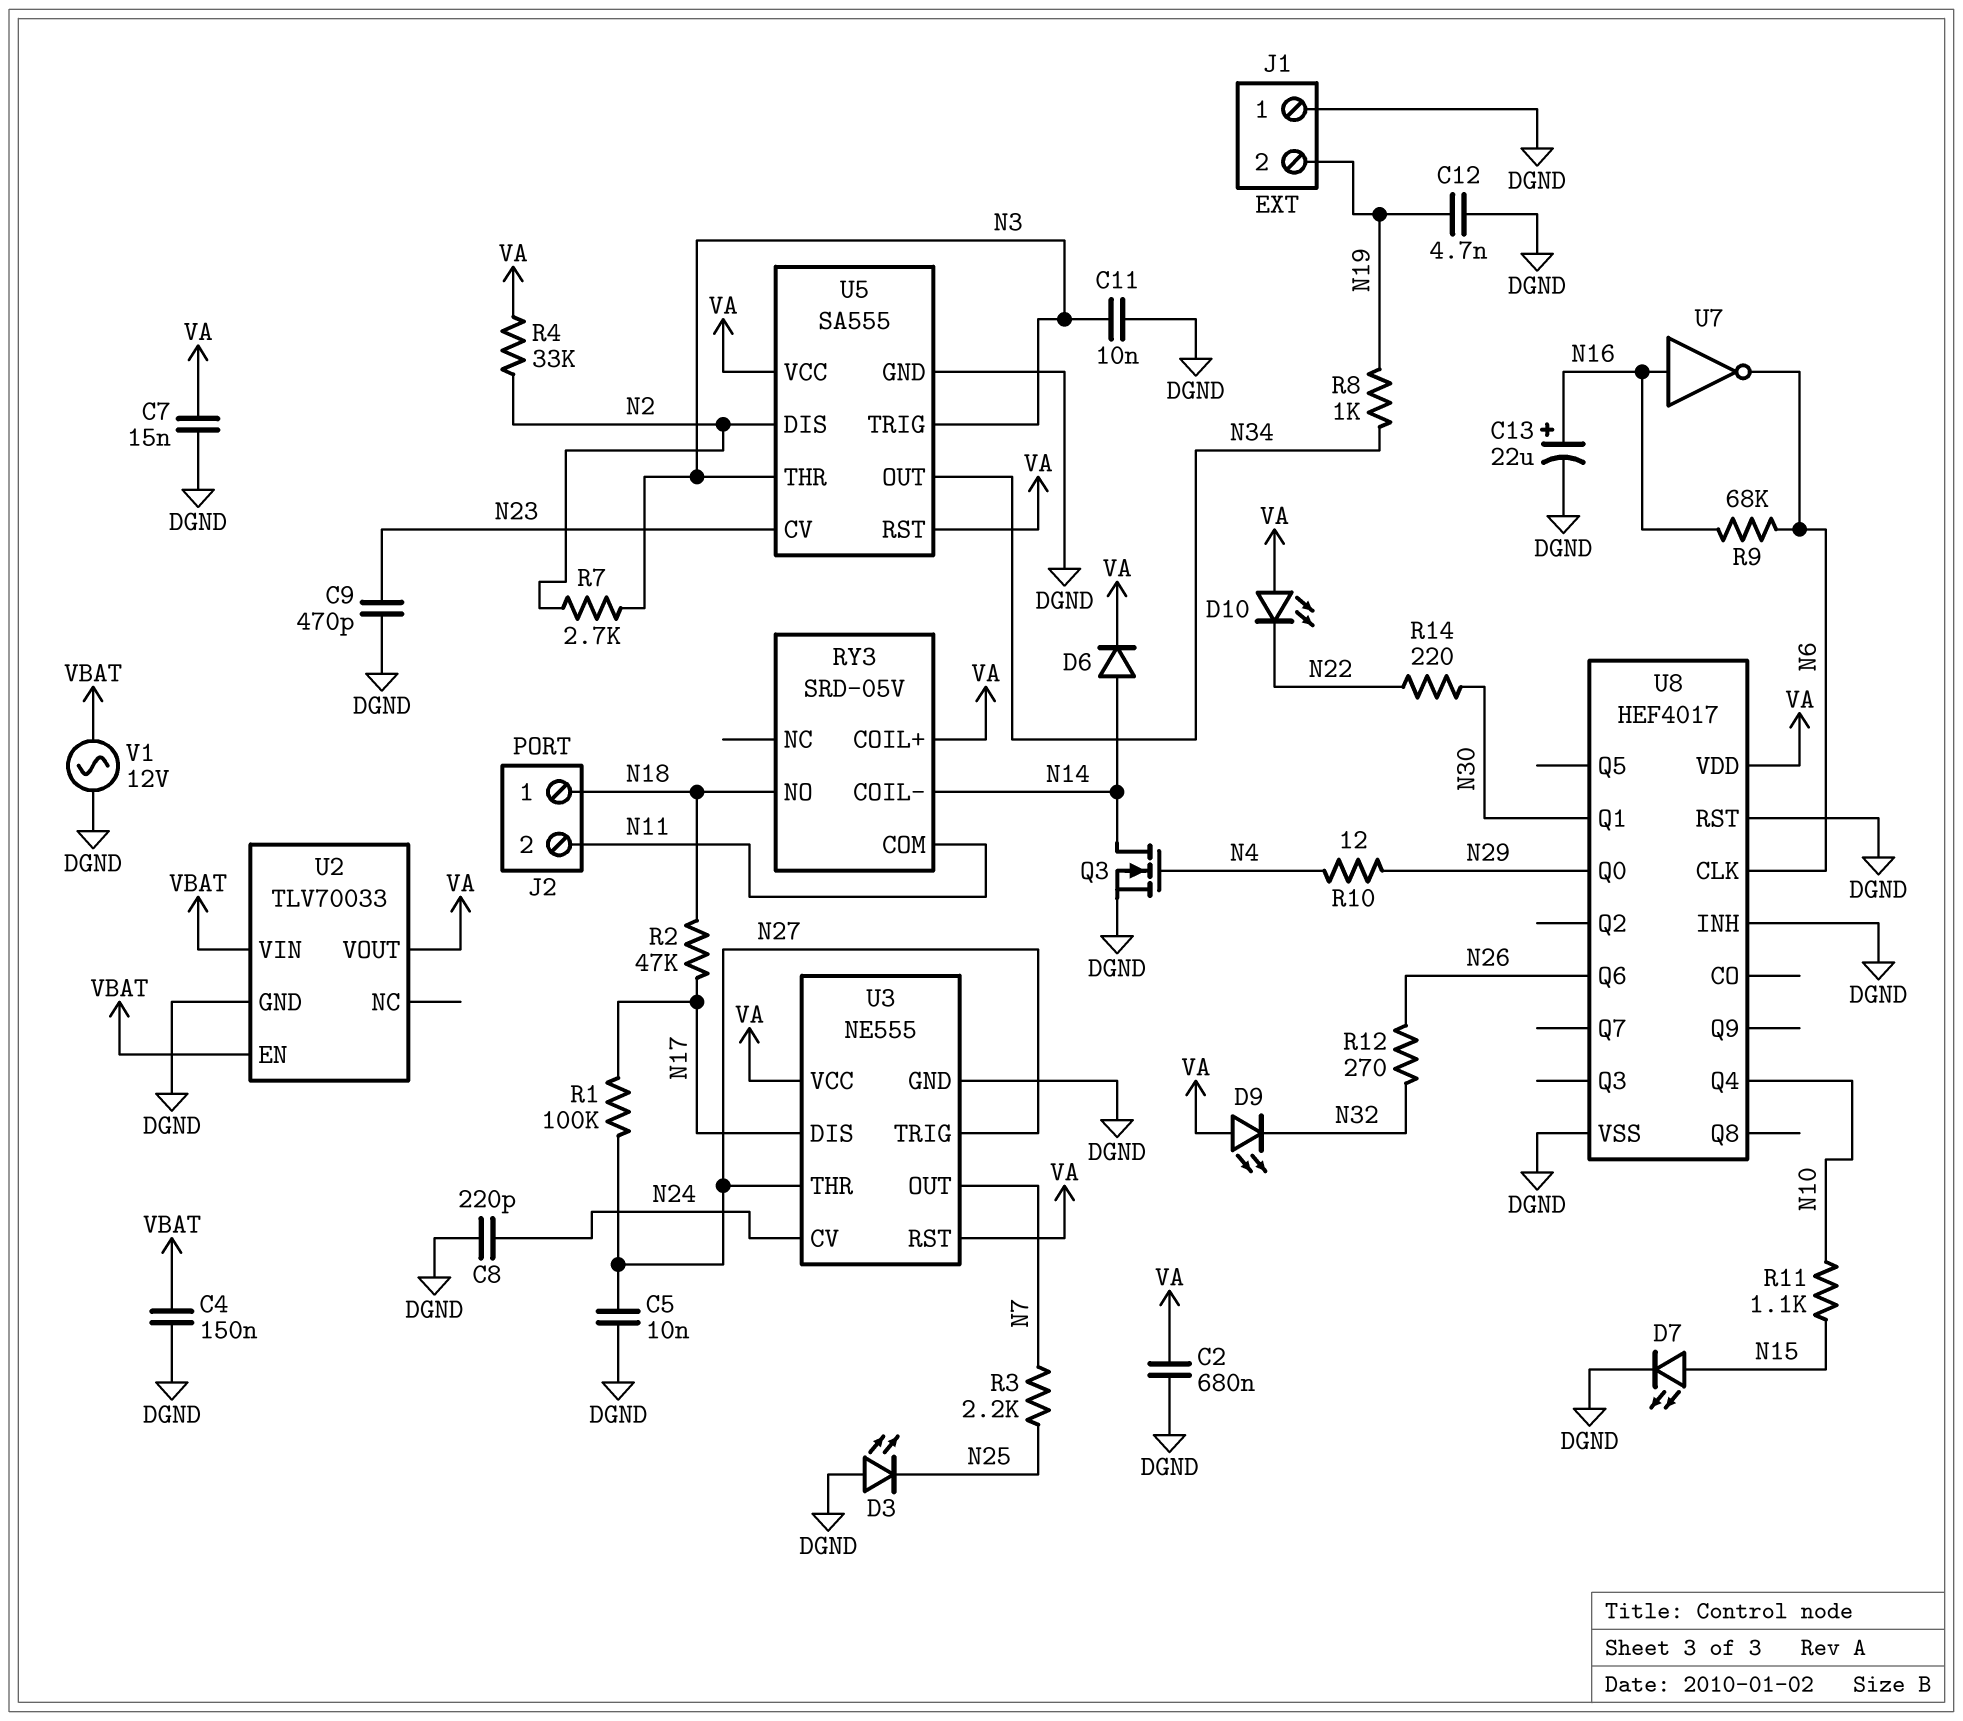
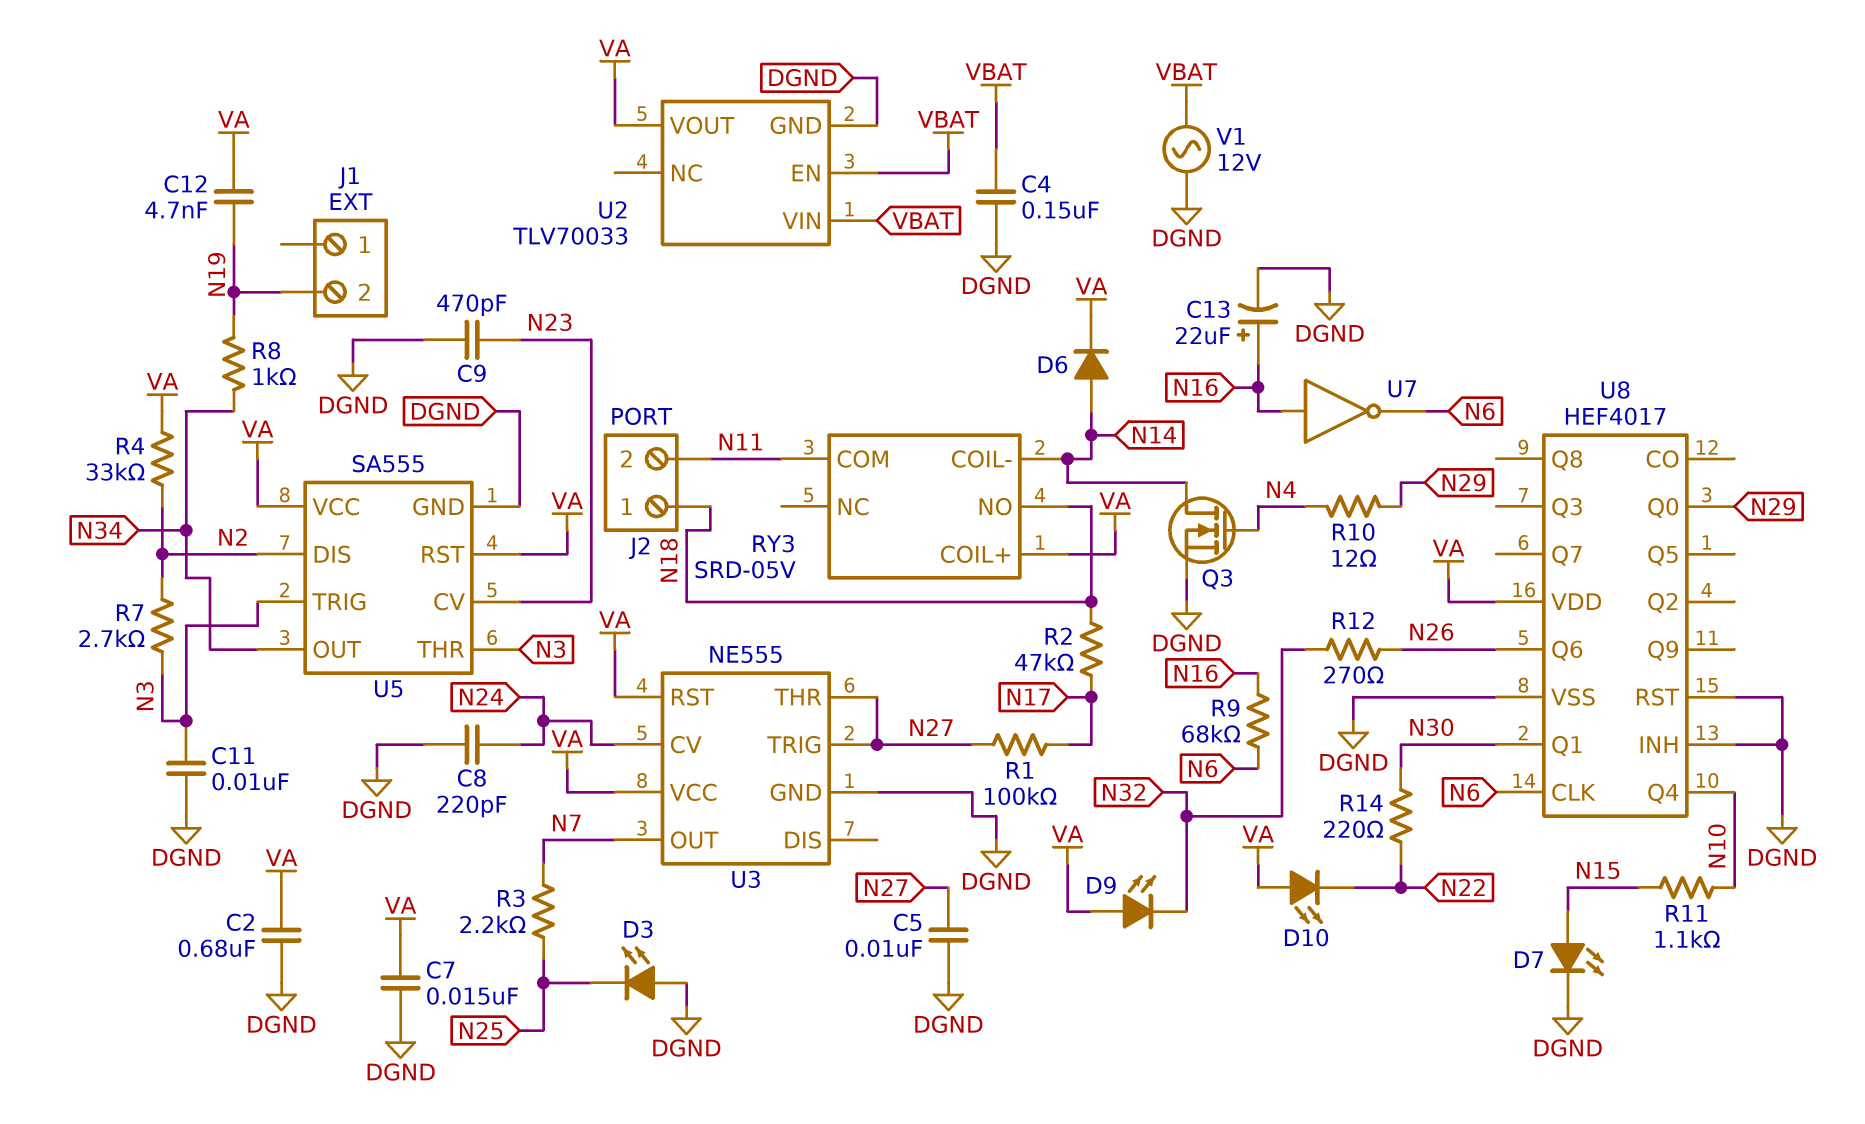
C12: 4.7nF (DGND, N19) -> 4.7nF (N19, VA)
J1 pin 1: DGND -> none
U3 pin DIS: N17 -> none

